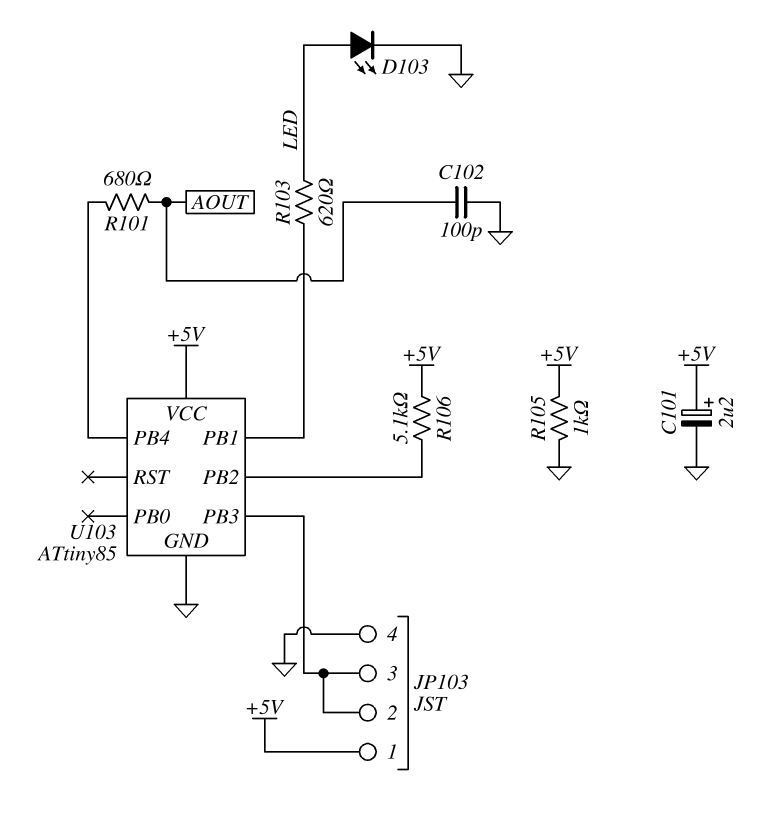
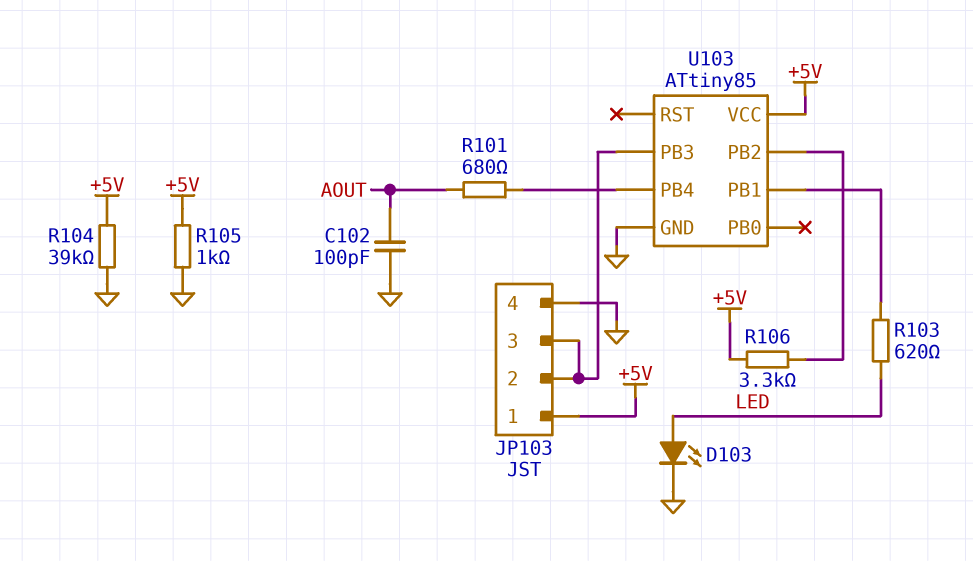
C101: 2.2uF (plus +5V, minus GND) -> none
R104: none -> 39k (+5V, GND)
R106: 5.1k (+5V, U103/PB2) -> 3.3k (+5V, U103/PB2)

